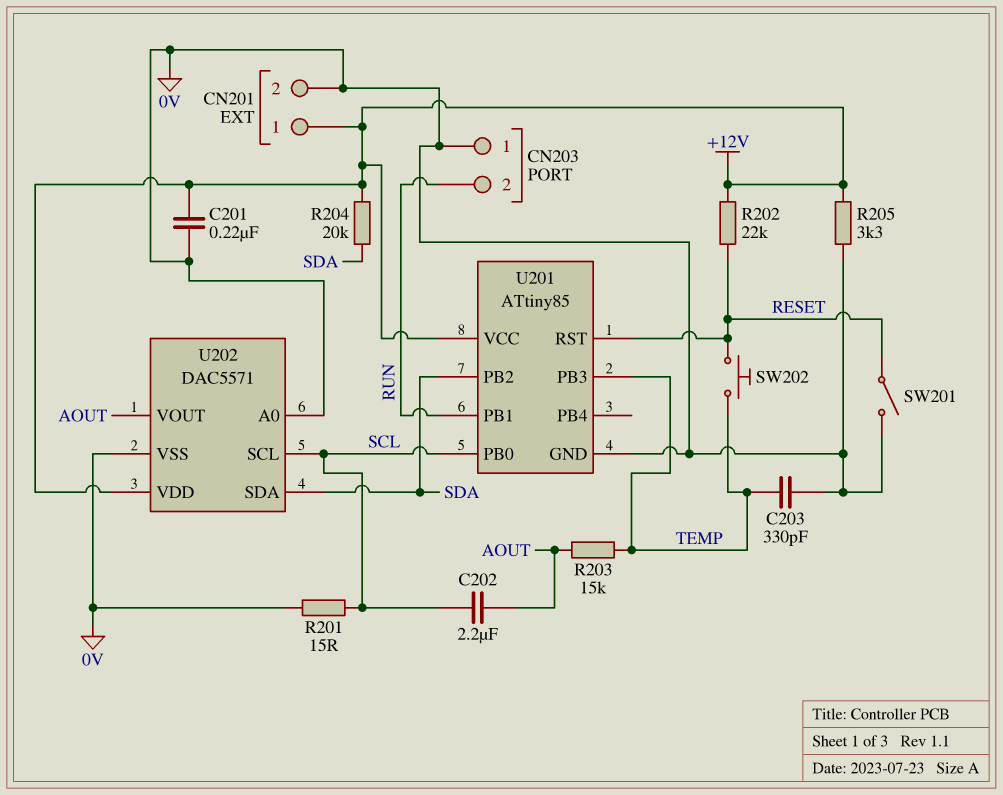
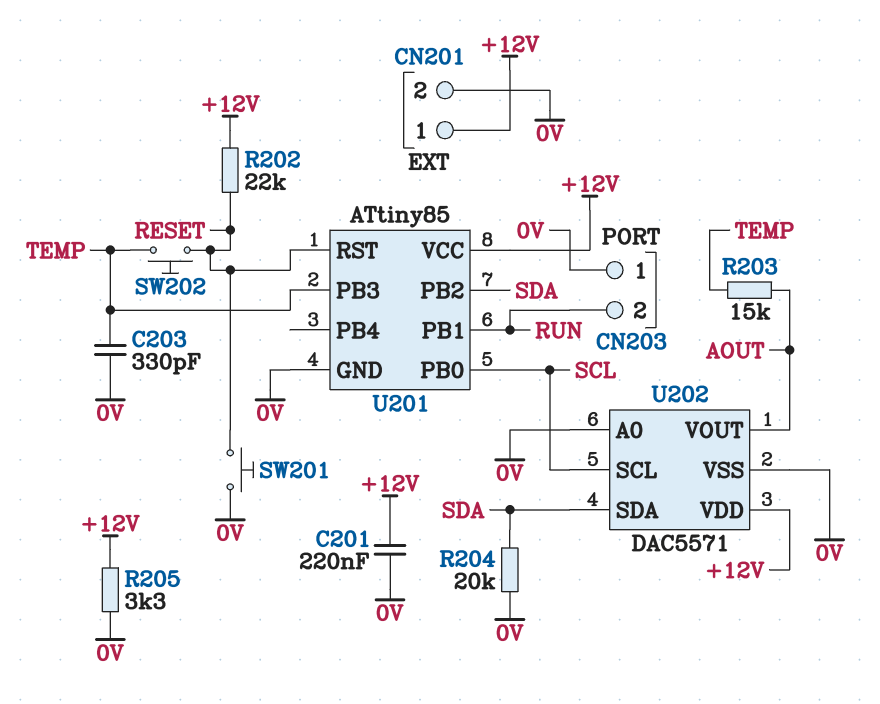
C202: 2.2uF (AOUT, SCL) -> none
R201: 15 (0V, SCL) -> none
R204: 20k (+12V, SDA) -> 20k (0V, SDA)
SW201: switch (0V, RESET) -> button (0V, RESET)

